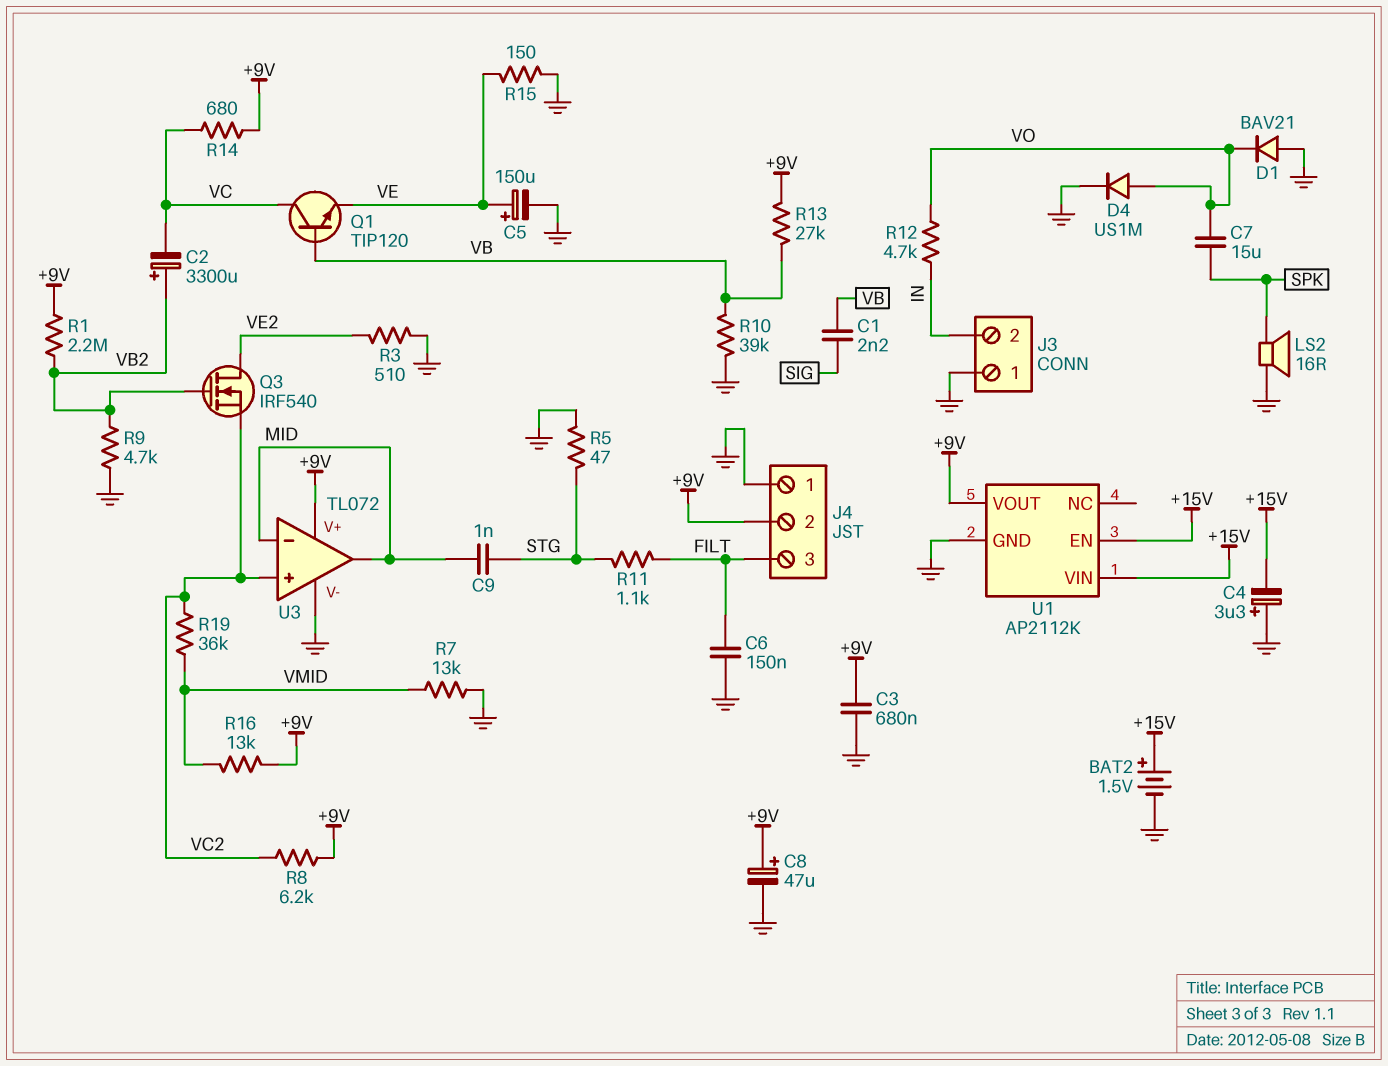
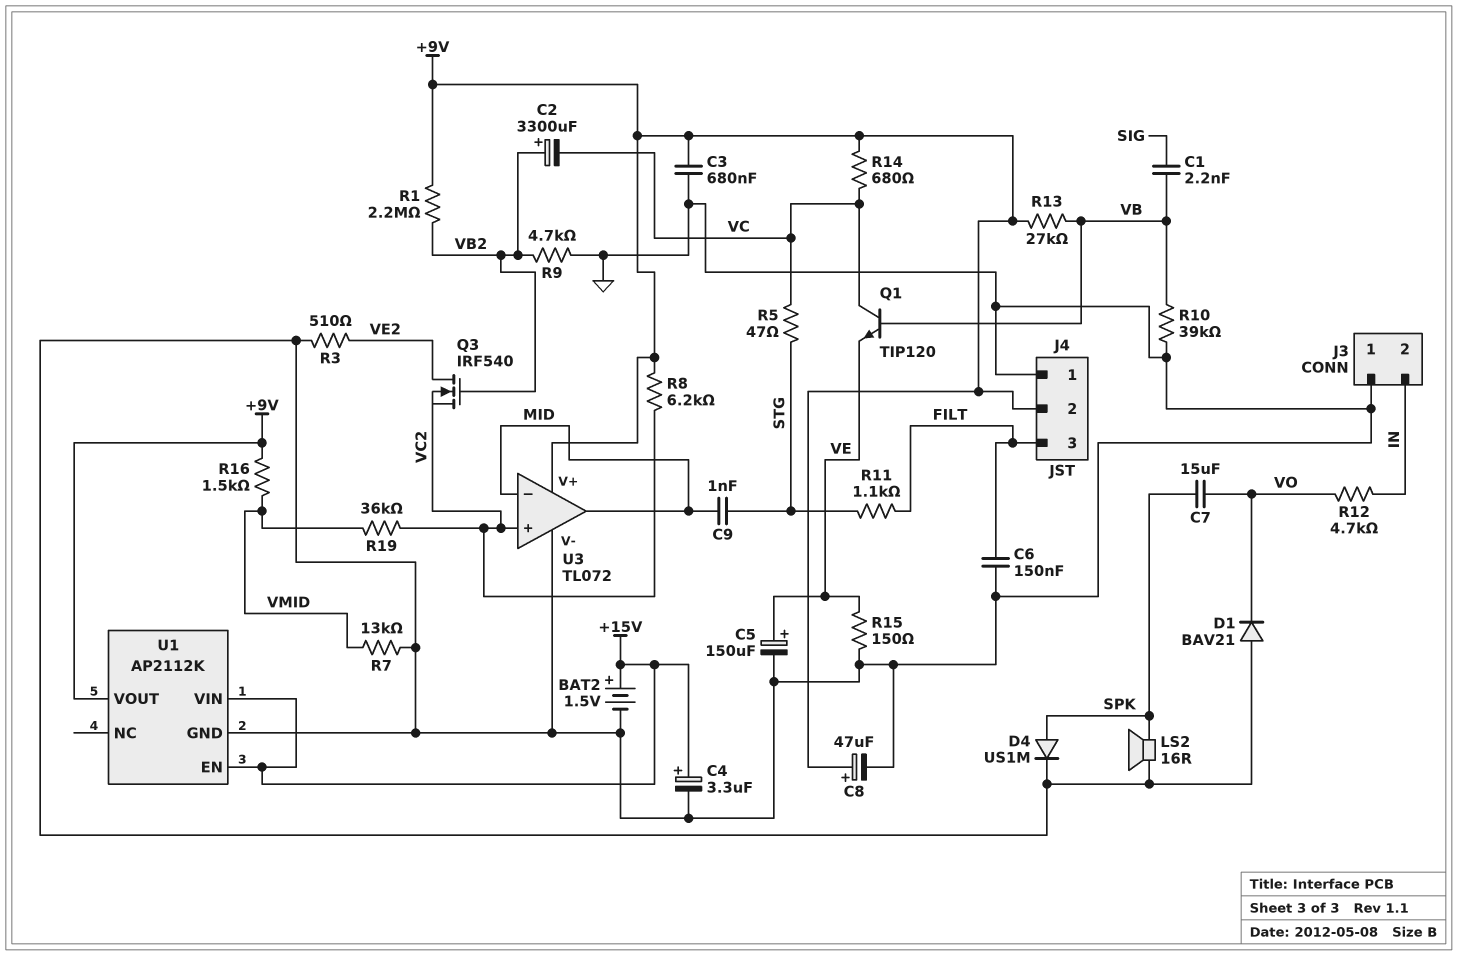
C4: 3.3uF (plus GND, minus +15V) -> 3.3uF (plus +15V, minus GND)
D4: diode US1M (A VO, K GND) -> diode US1M (A SPK, K GND)
R5: 47 (GND, STG) -> 47 (STG, VC)
R16: 13k (+9V, VMID) -> 1.5k (+9V, VMID)

